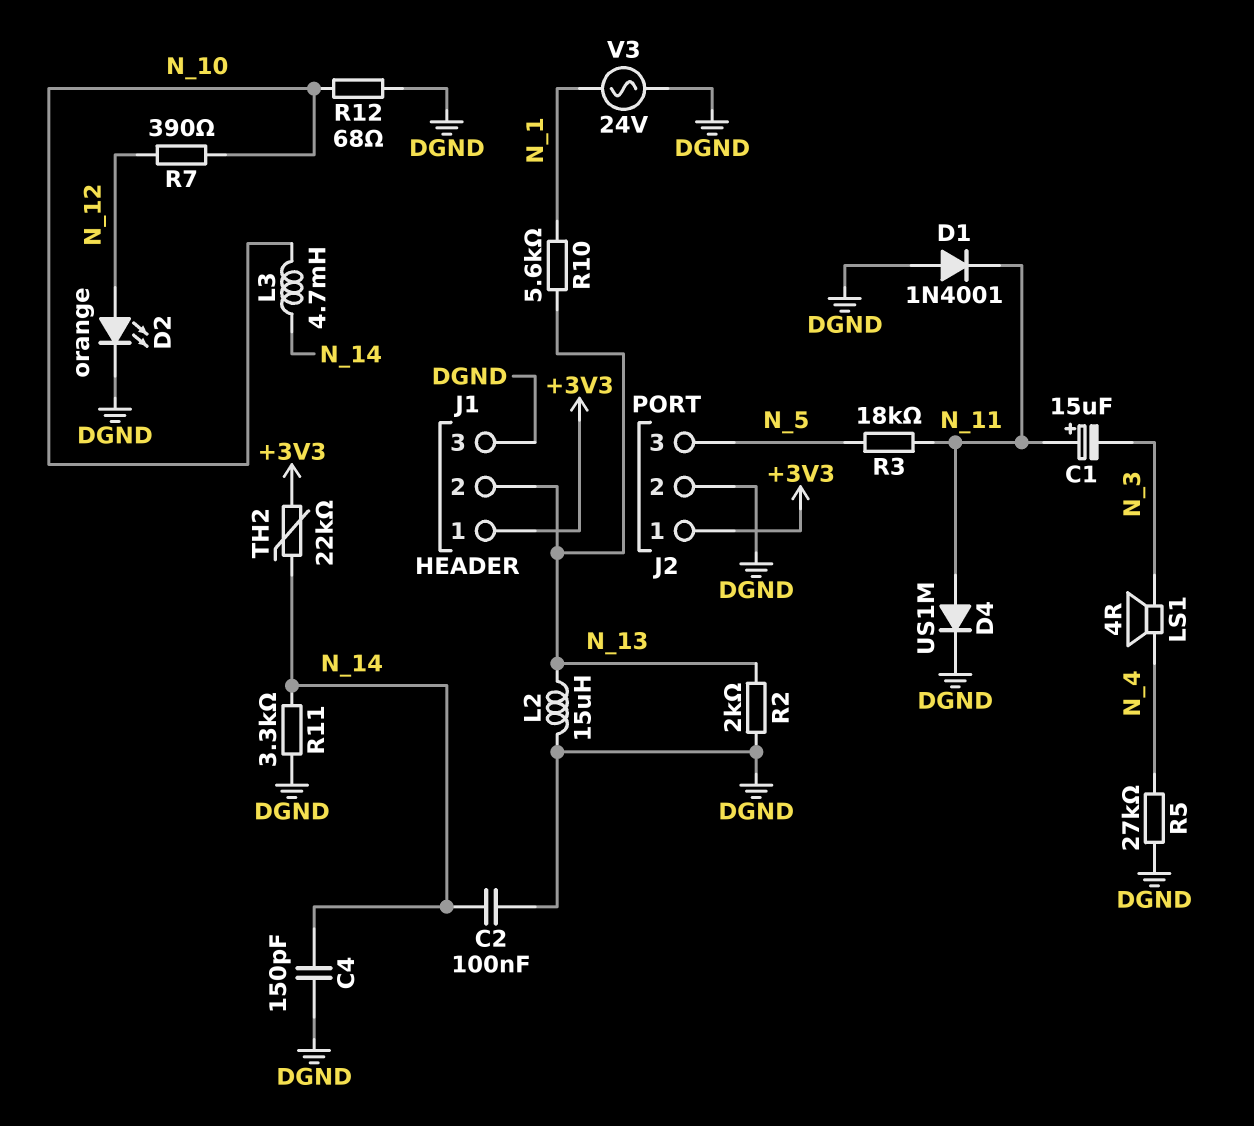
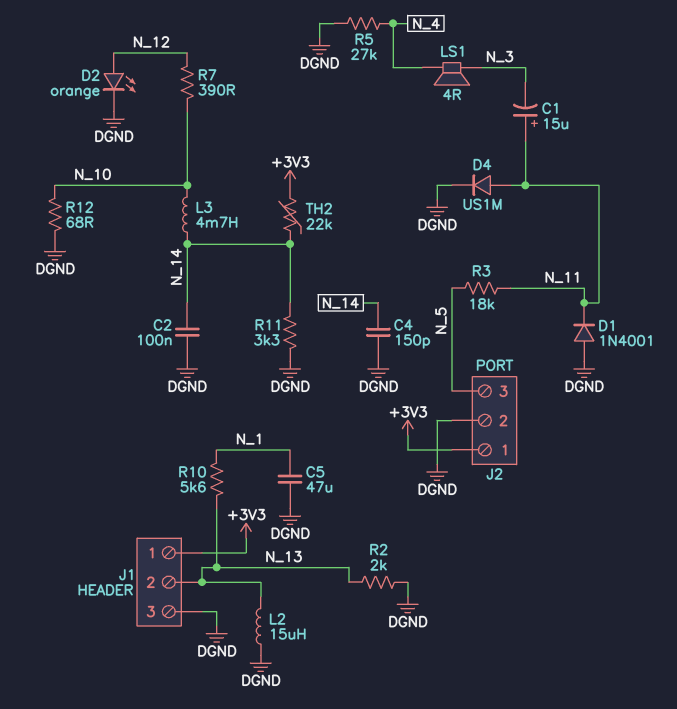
C5: none -> 47uF (DGND, N_1)
V3: AC 24V (DGND, N_1) -> none

